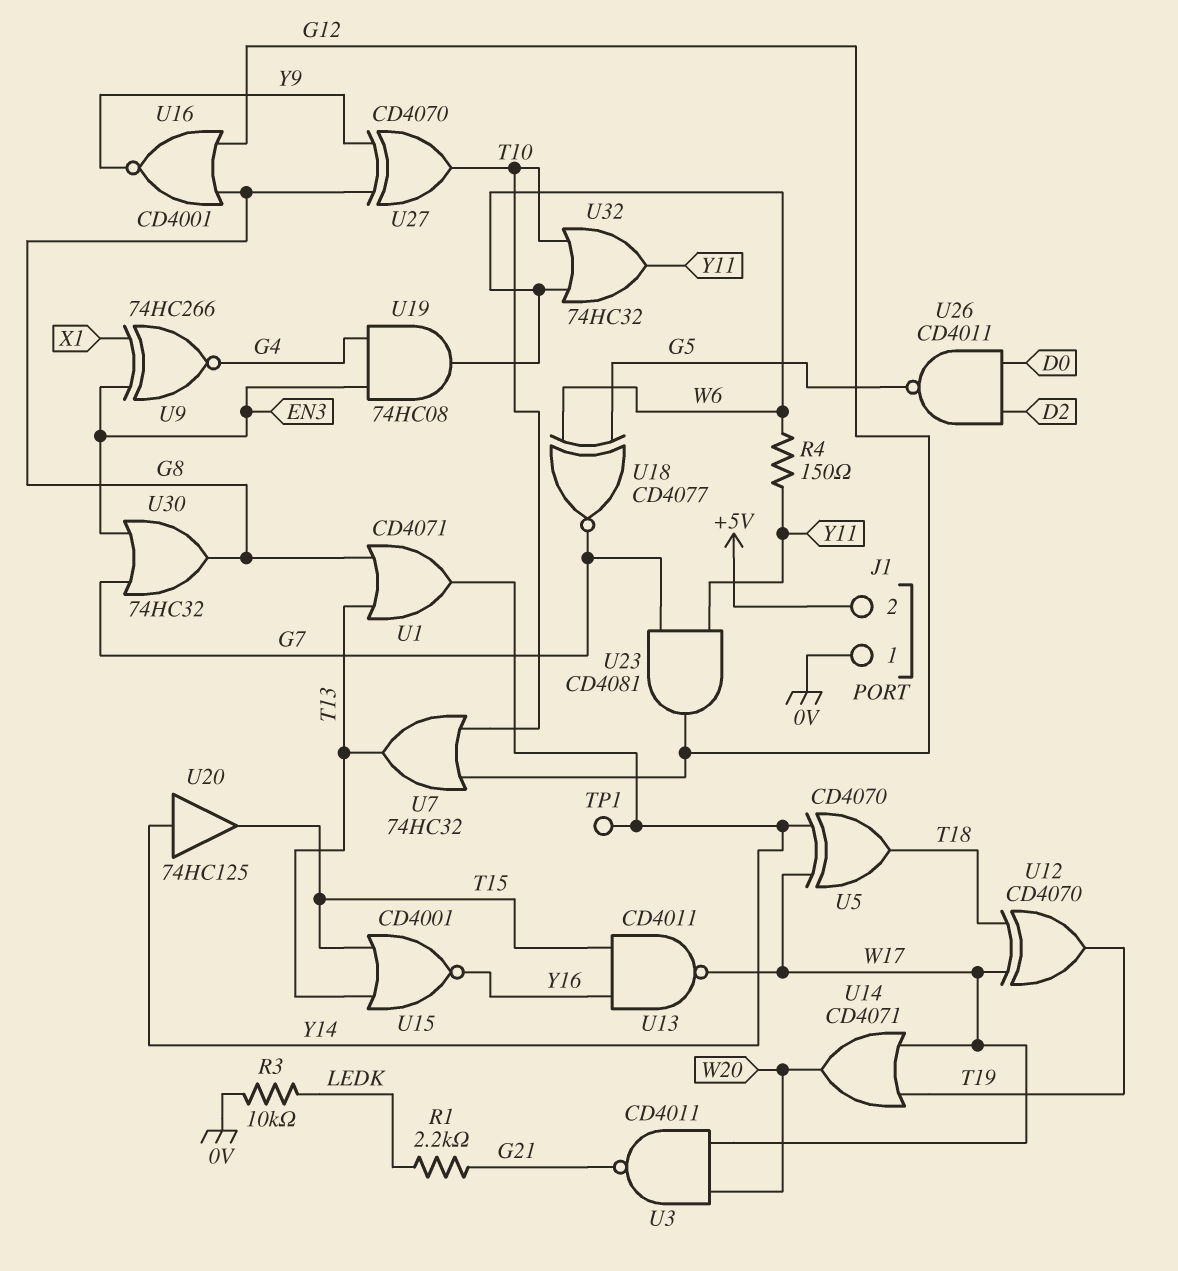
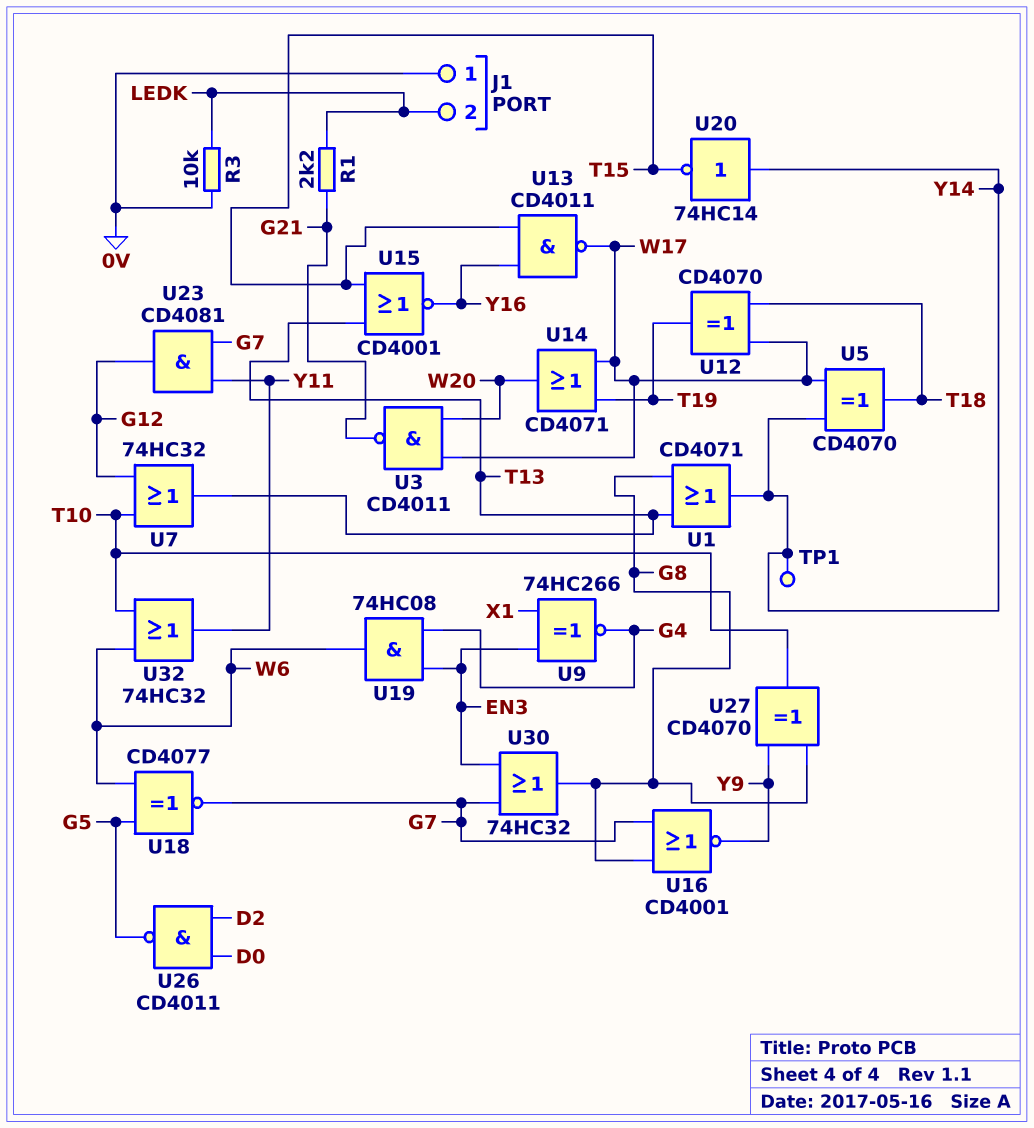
J1 pin 2: +5V -> LEDK
R4: 150 (W6, Y11) -> none
U16: NOR CD4001 (in G8, in G12, out Y9) -> NOR CD4001 (in G7, in G8, out Y9)
U20: buffer 74HC125 (in Y14, out T15) -> NOT 74HC14 (in Y14, out T15)

